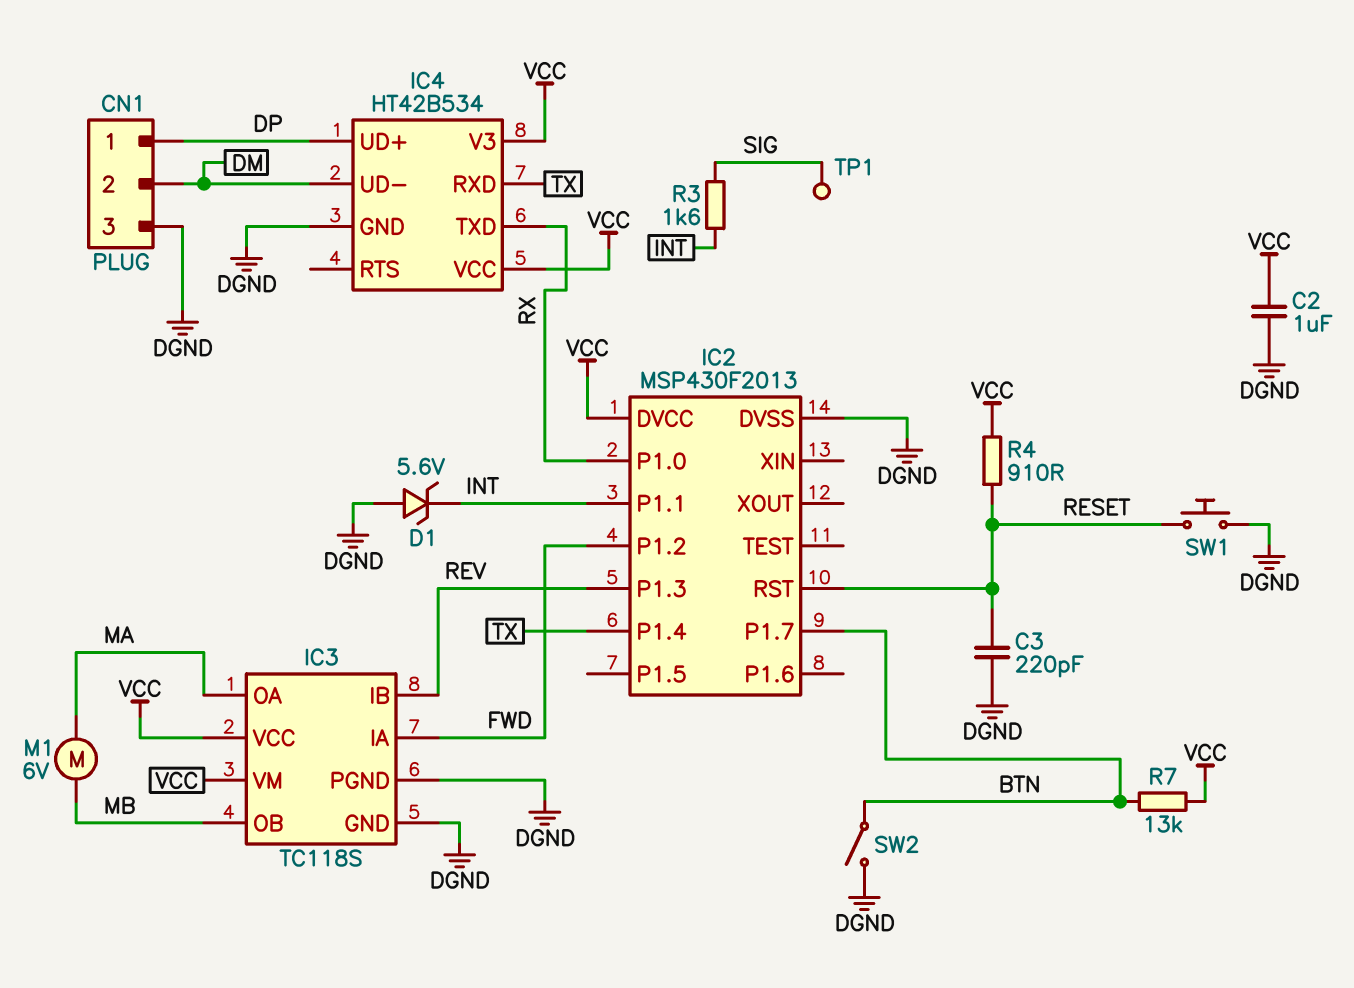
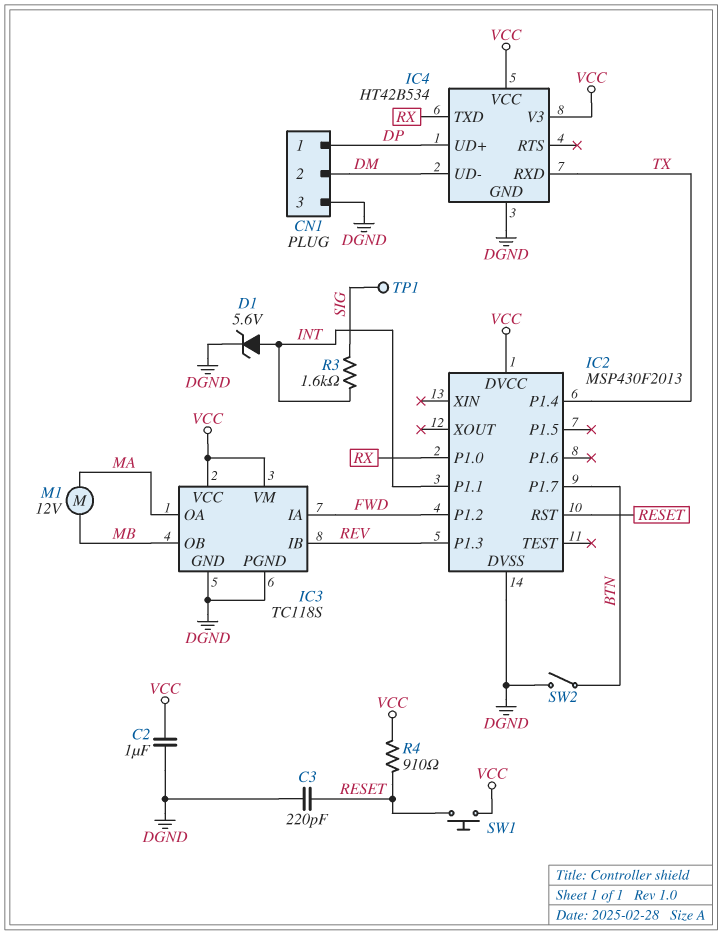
D1: zener 5.6V (A DGND, K INT) -> zener 5.6V (A INT, K DGND)
M1: motor 6V (MA, MB) -> motor 12V (MA, MB)
R7: 13k (BTN, VCC) -> none
SW1: button (DGND, RESET) -> button (RESET, VCC)

